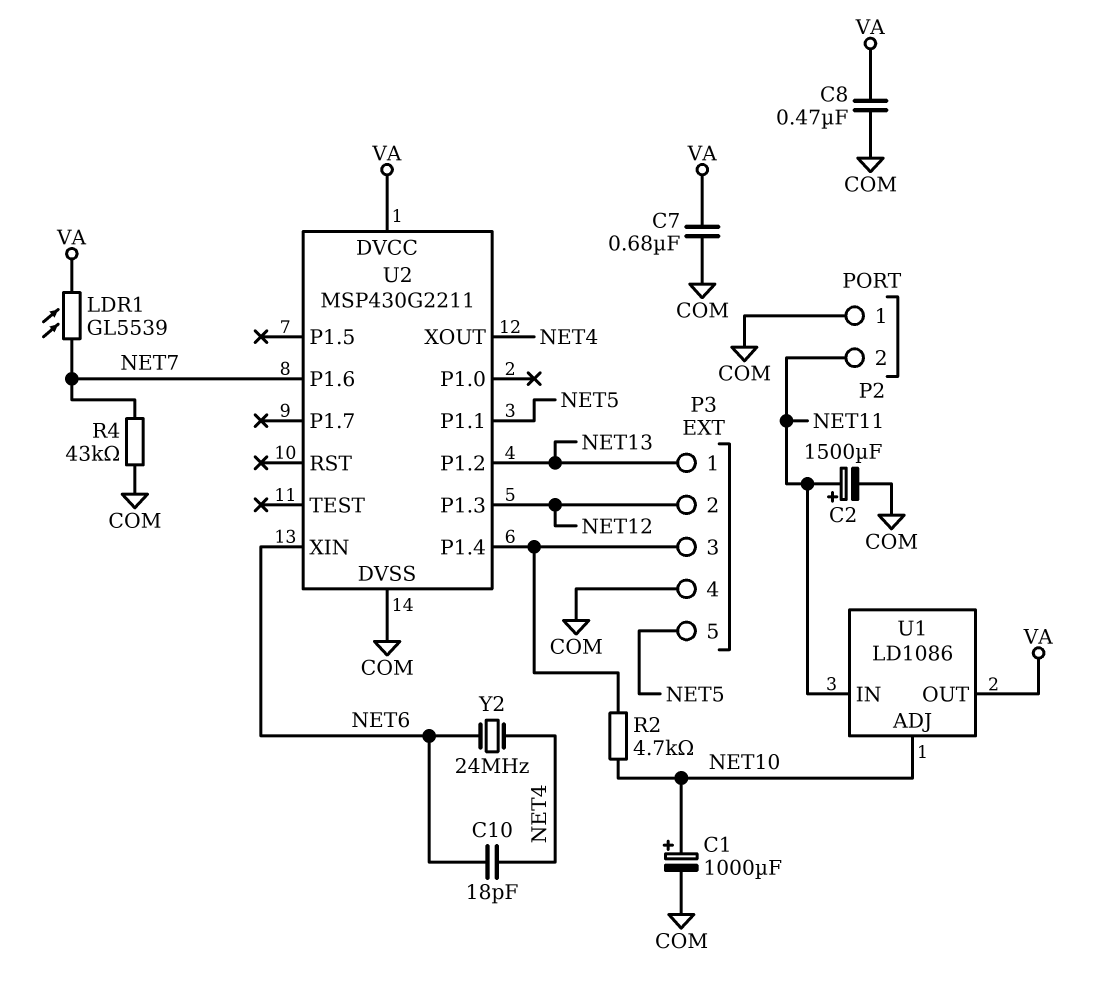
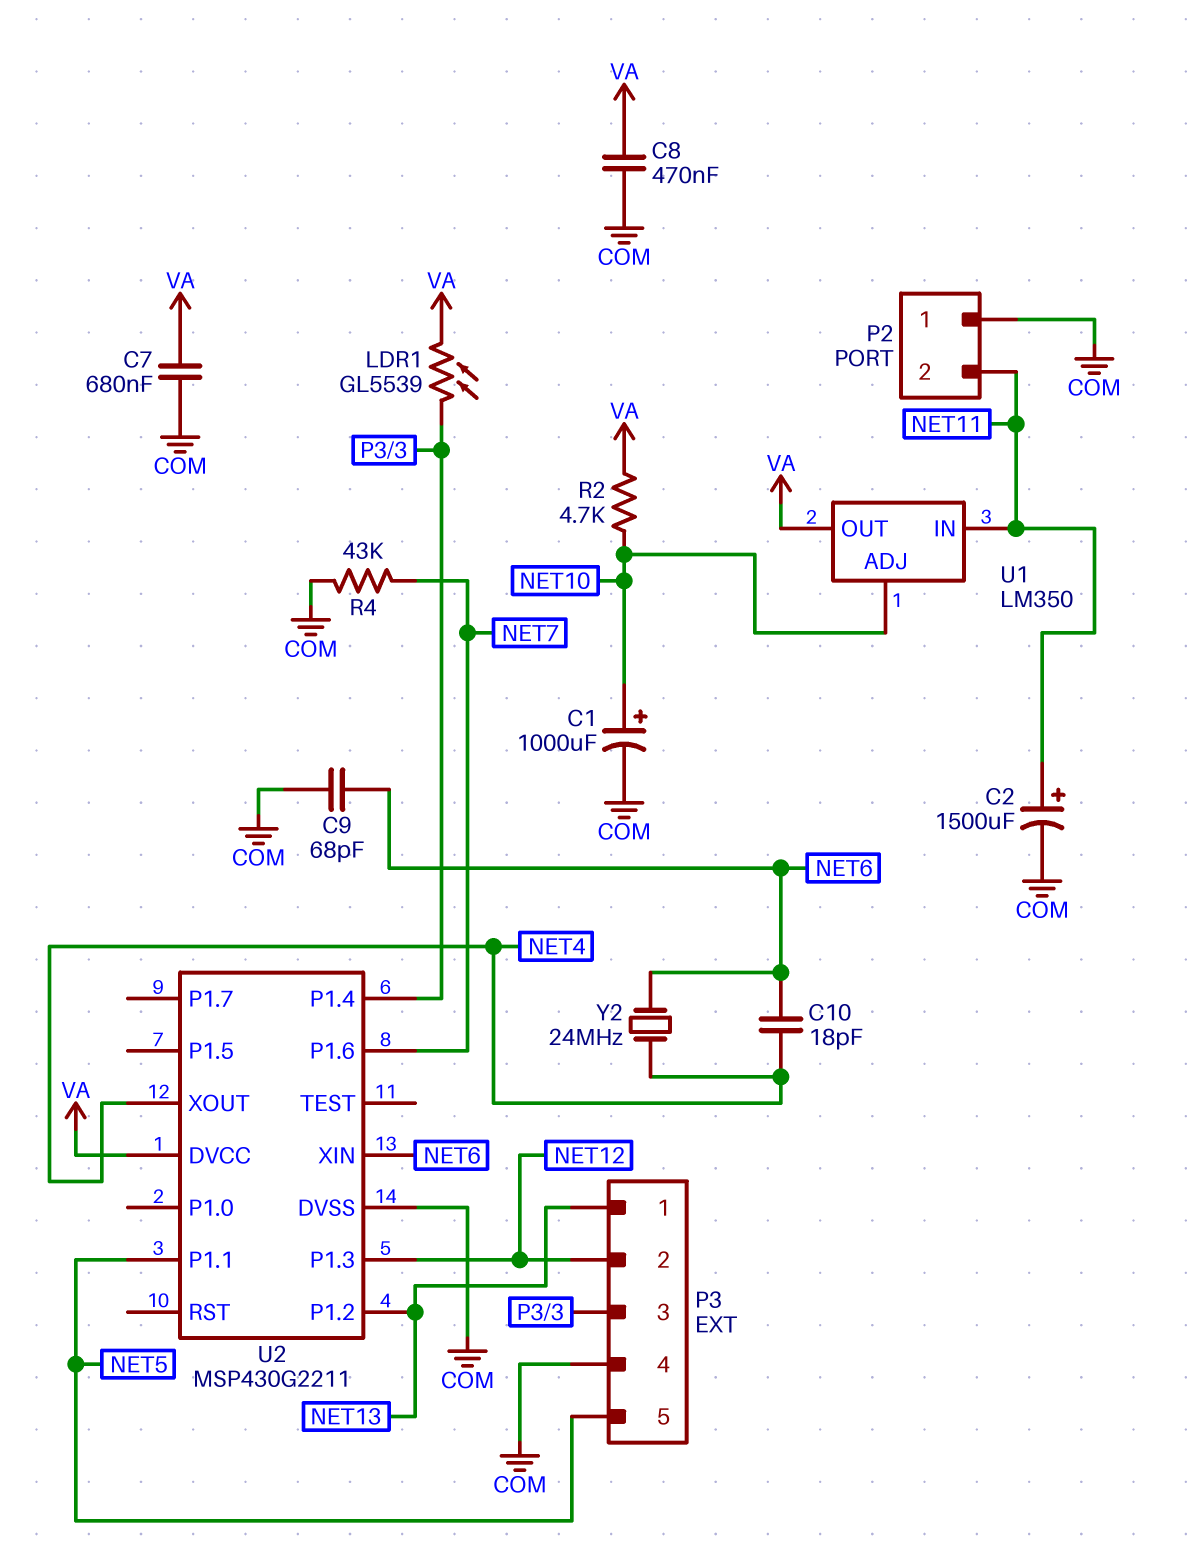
C9: none -> 68pF (COM, NET6)
LDR1: GL5539 (NET7, VA) -> GL5539 (P3/3, VA)
R2: 4.7k (NET10, P3/3) -> 4.7k (NET10, VA)
U1: LD1086 -> LM350

